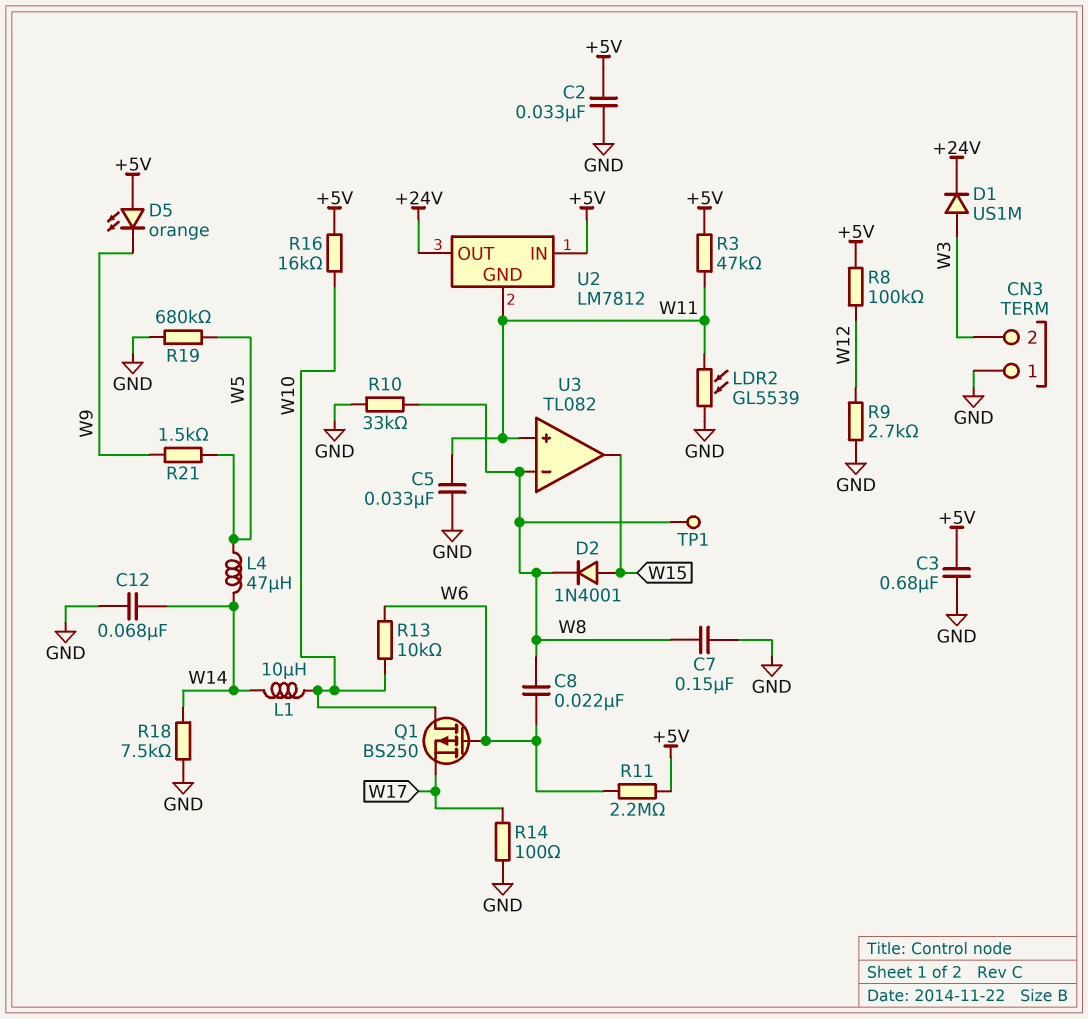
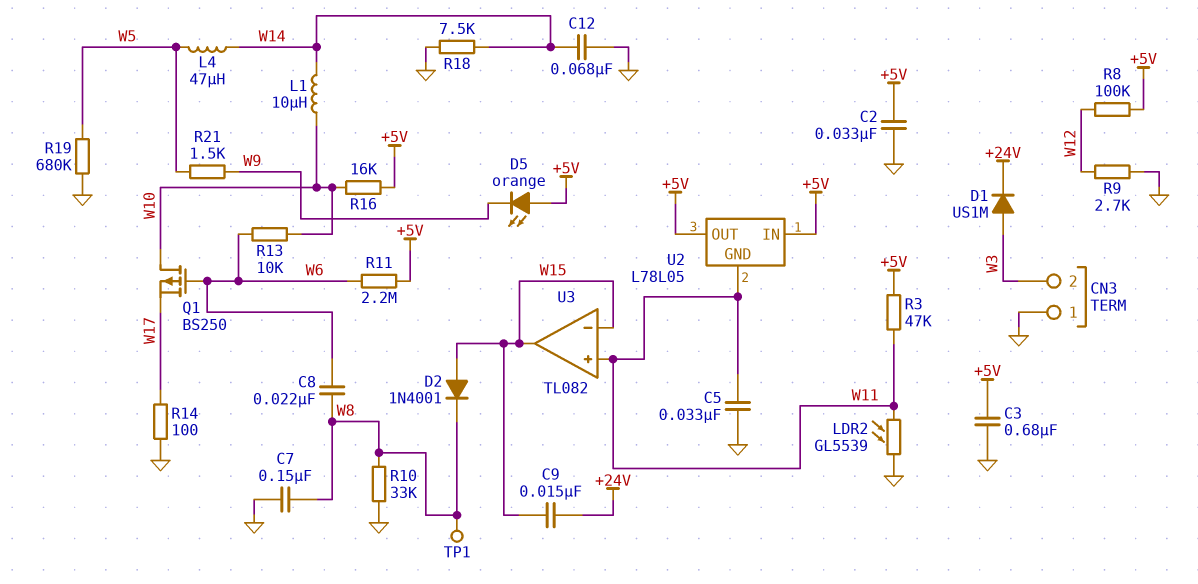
C9: none -> 15nF (+24V, W15)
U2: LM7812 -> L78L05
U2 pin OUT: +24V -> +5V
U3 pin in-: W8 -> W15

